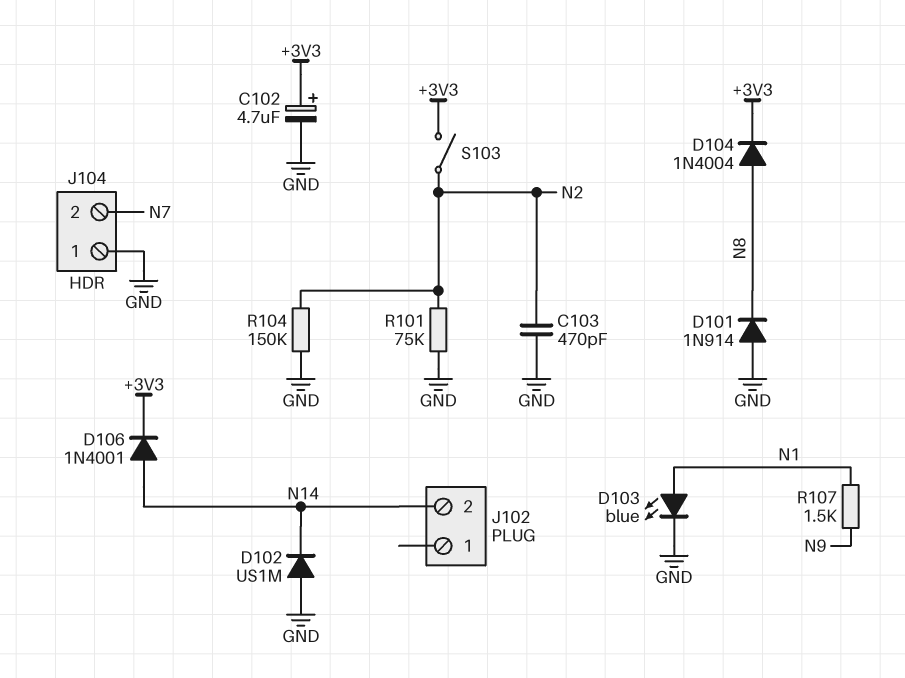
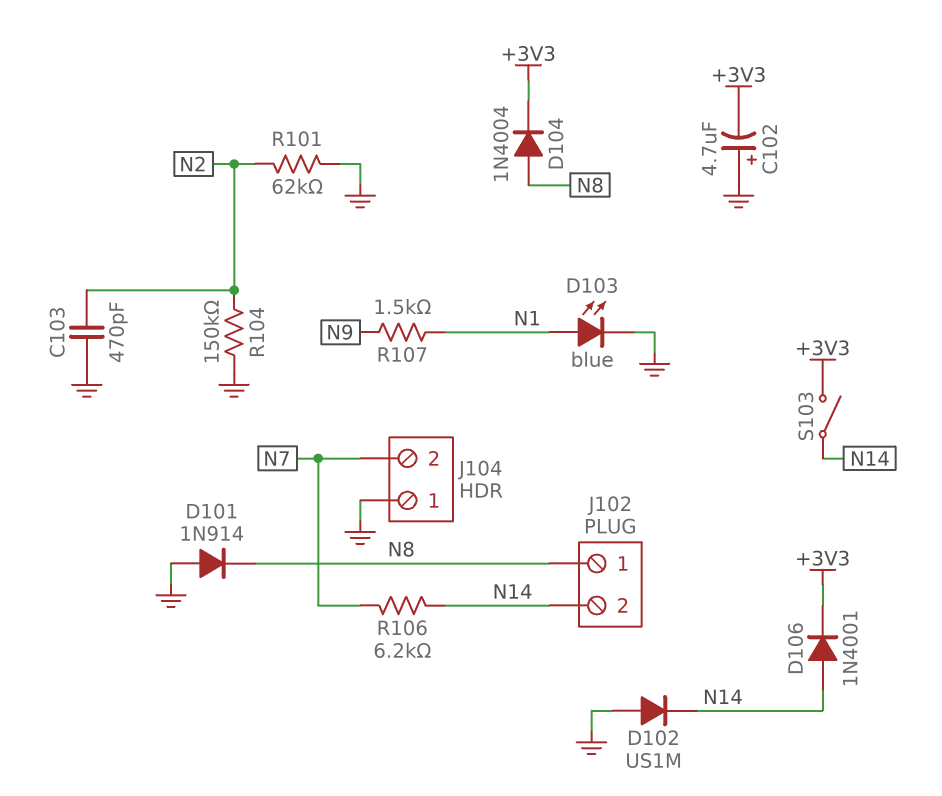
C102: 4.7uF (plus +3V3, minus GND) -> 4.7uF (plus GND, minus +3V3)
J102 pin 1: none -> N8
R101: 75k (GND, N2) -> 62k (GND, N2)
R106: none -> 6.2k (N7, N14)
S103: switch (+3V3, N2) -> switch (+3V3, N14)

